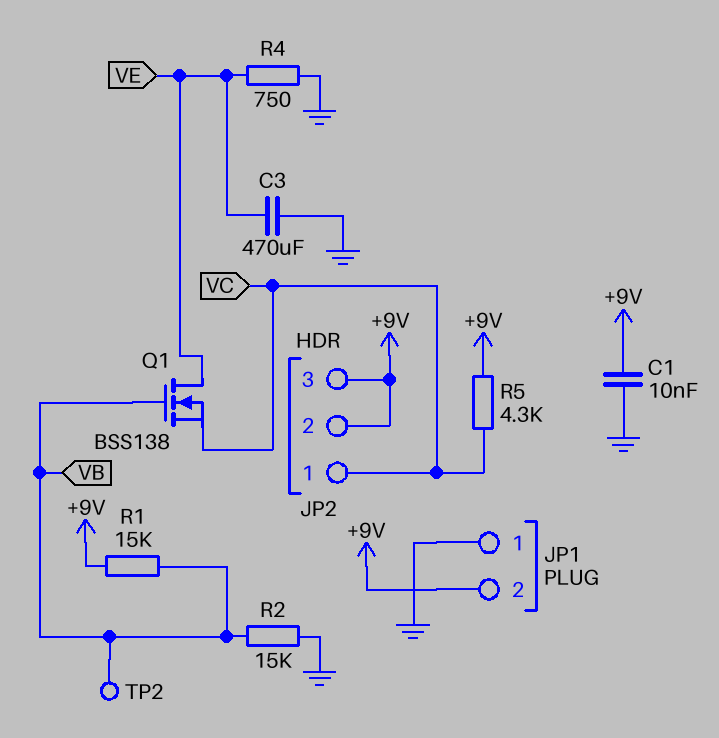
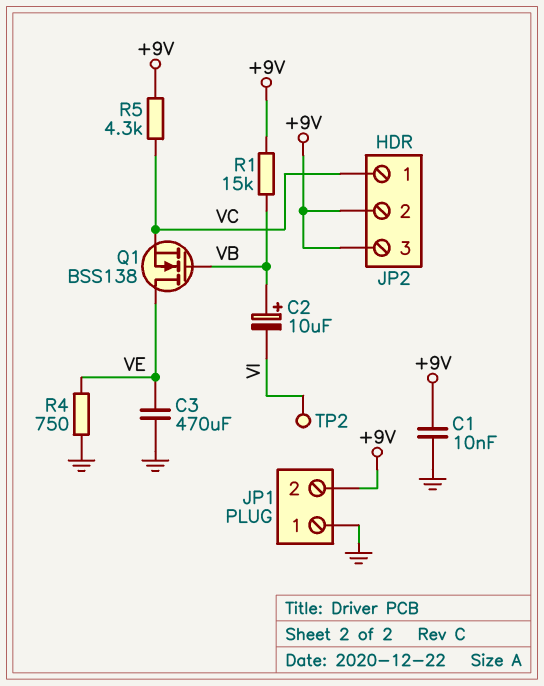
C2: none -> 10uF (plus VB, minus VI)
R2: 15k (GND, VB) -> none
TP2: test point (VB) -> test point (VI)

